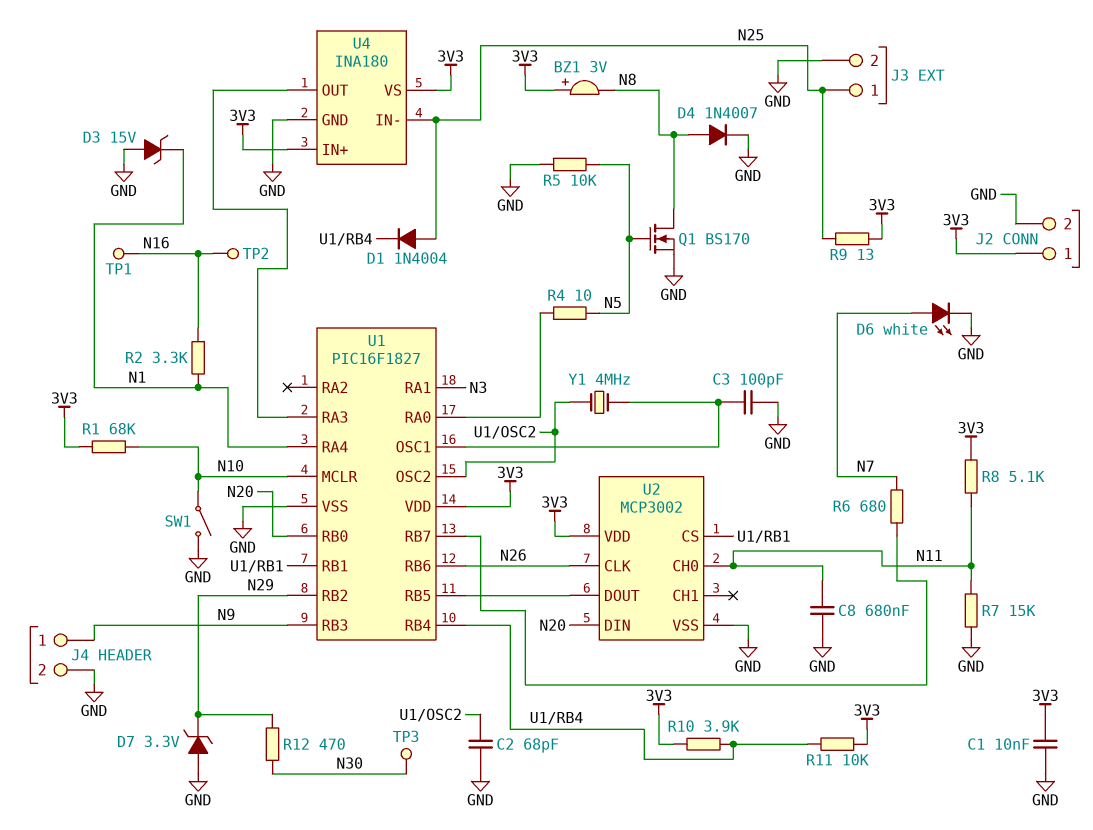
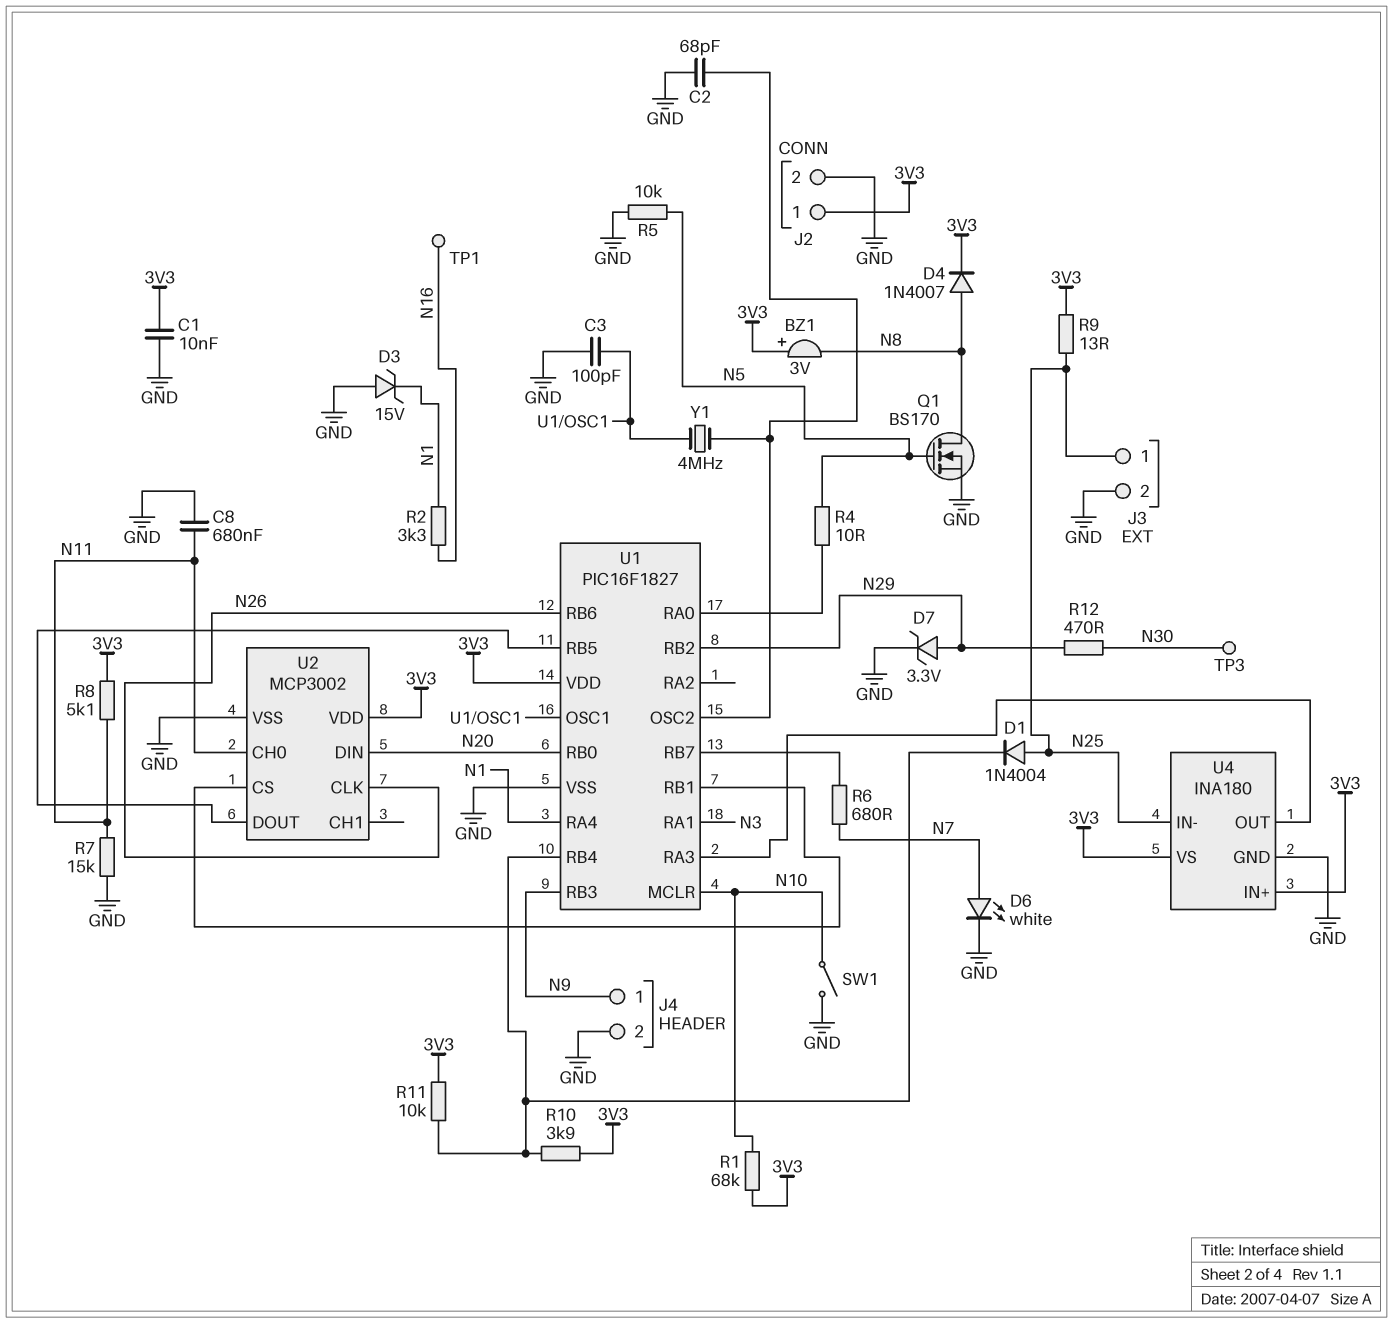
D4: diode 1N4007 (A N8, K GND) -> diode 1N4007 (A N8, K 3V3)
D7: zener 3.3V (A GND, K N29) -> zener 3.3V (A N29, K GND)
TP2: test point (N16) -> none

